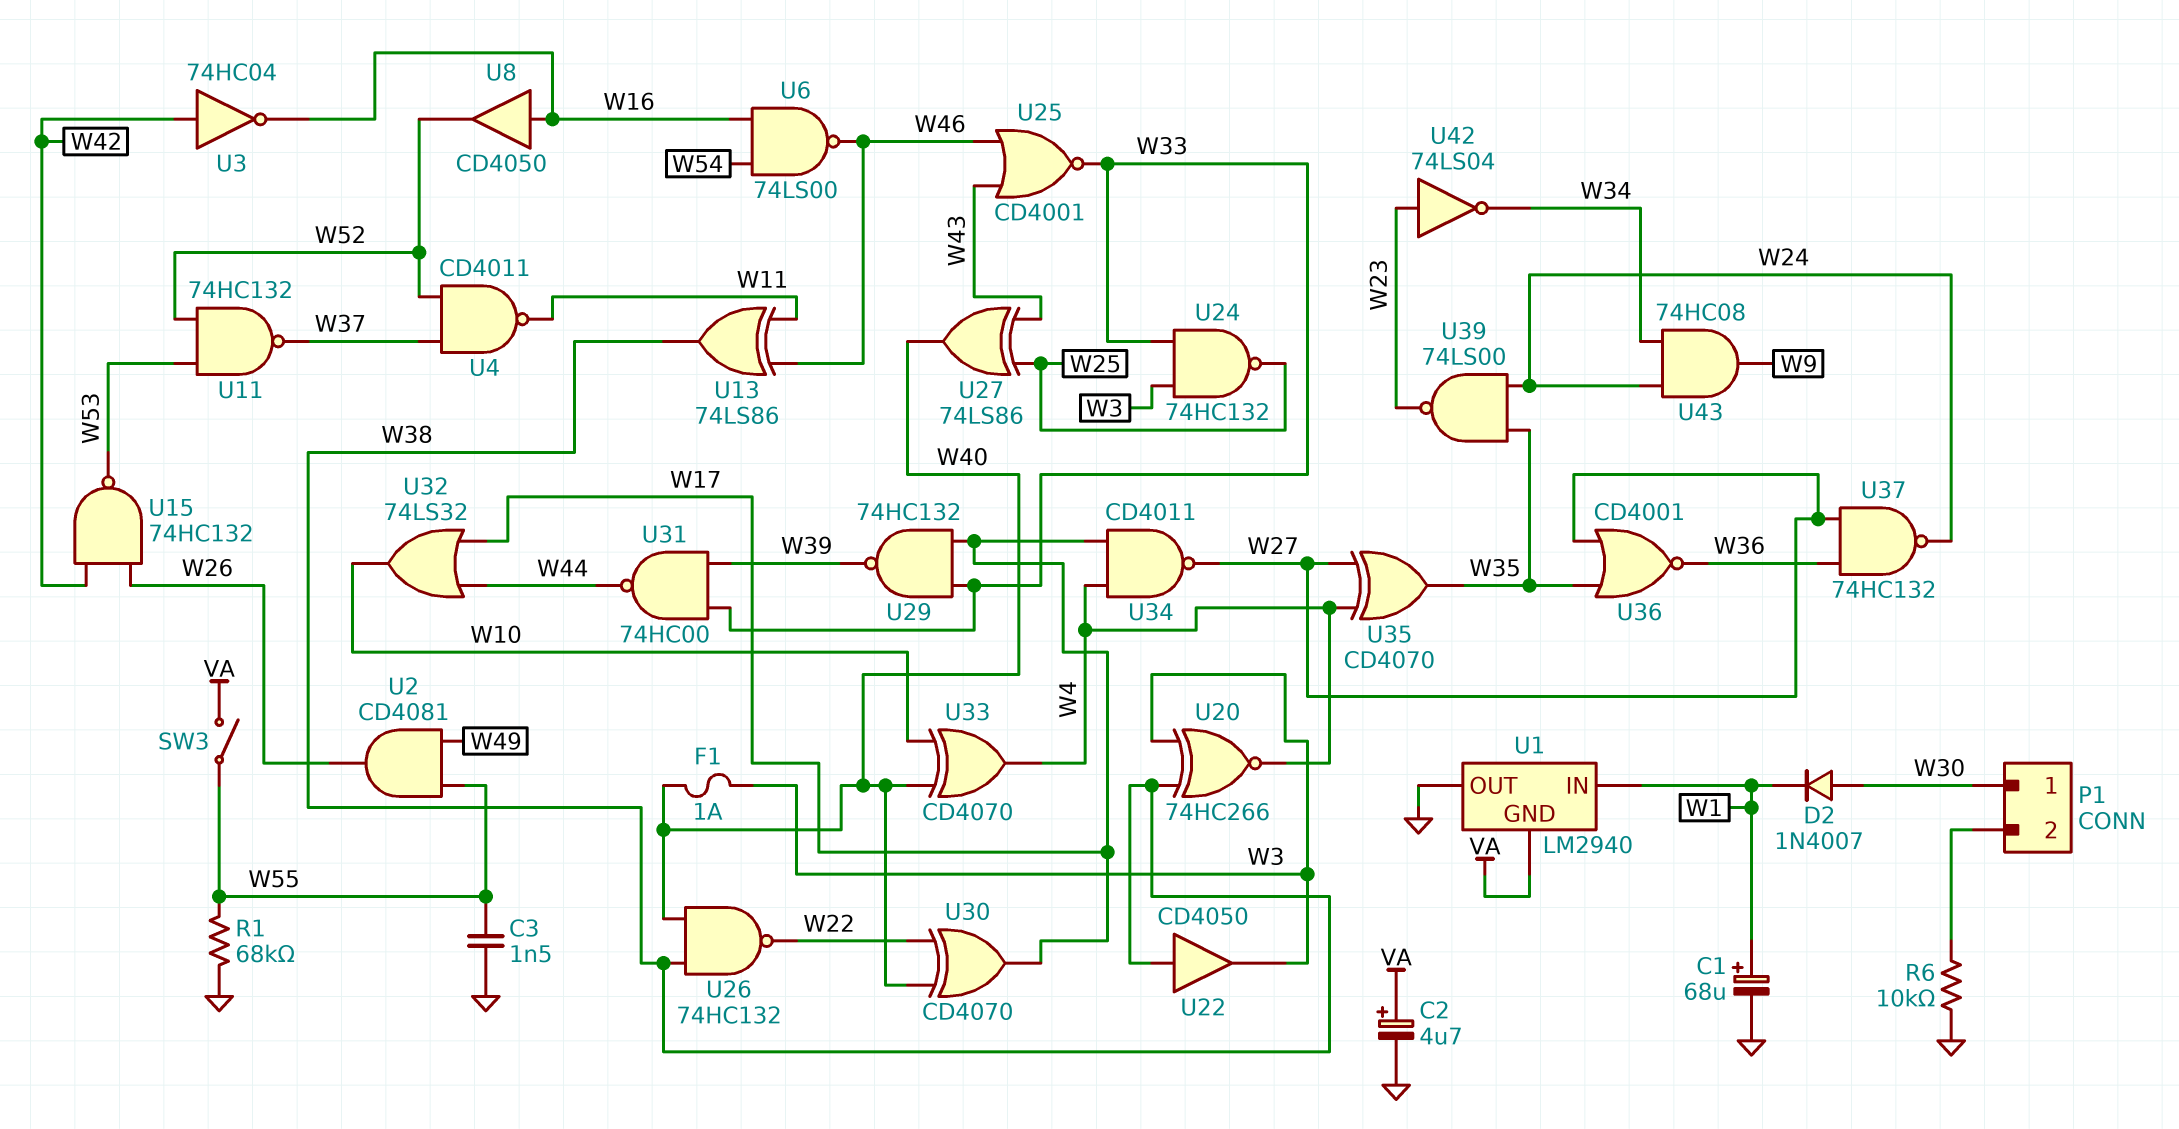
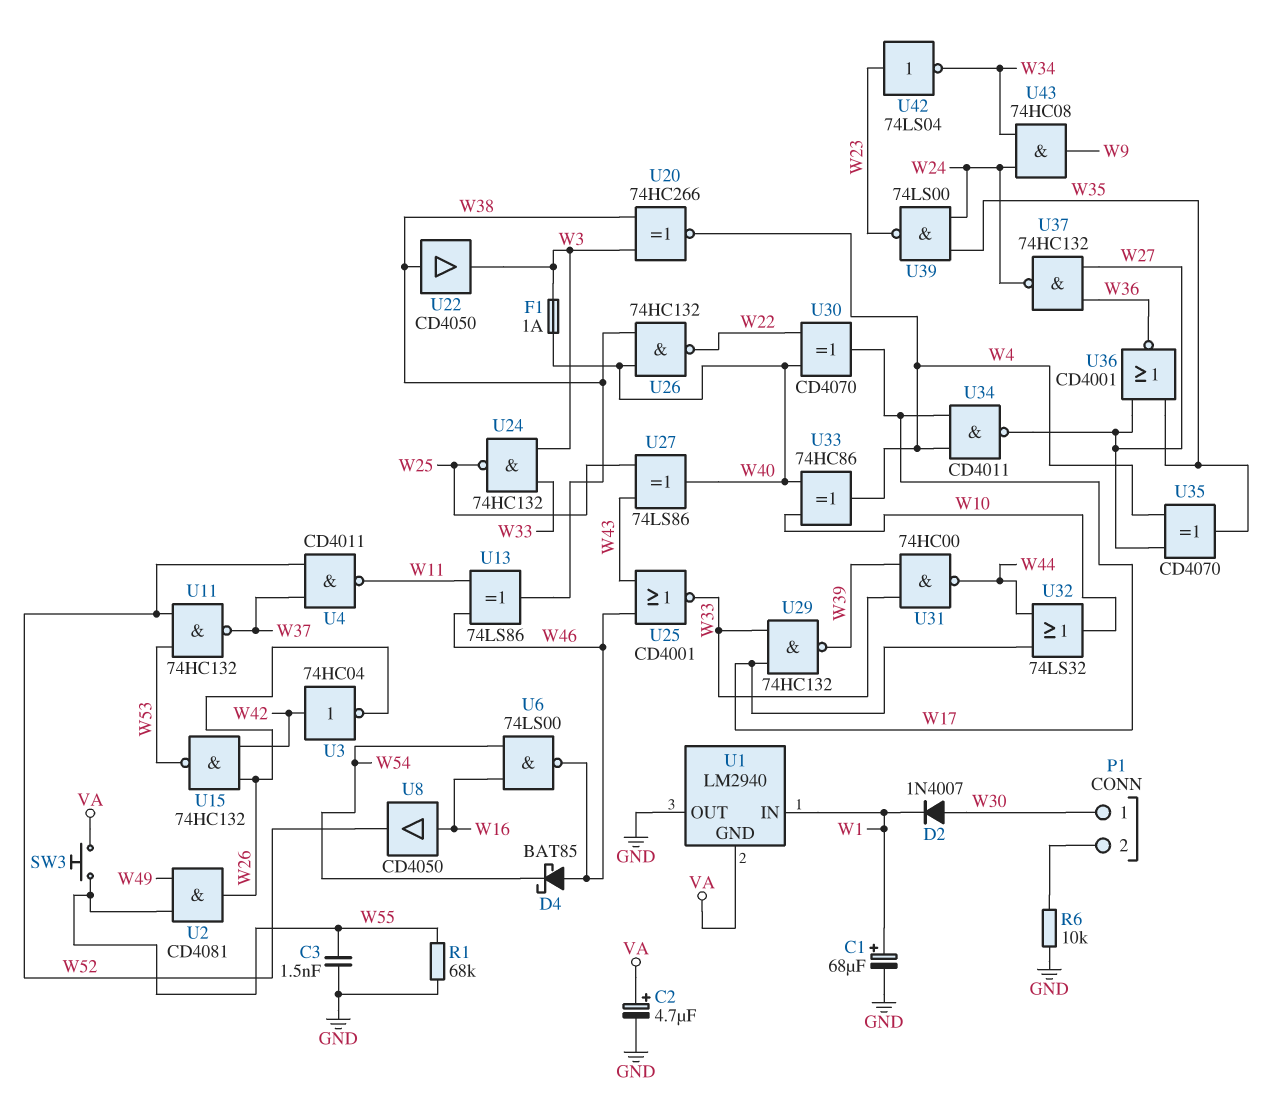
D4: none -> schottky BAT85 (A W46, K W54)
SW3: switch (VA, W55) -> button (VA, W55)
U3: NOT 74HC04 (in W42, out W16) -> NOT 74HC04 (in W42, out W26)
U33: XOR CD4070 (in W10, in W40, out W4) -> XOR 74HC86 (in W10, in W40, out W4)

